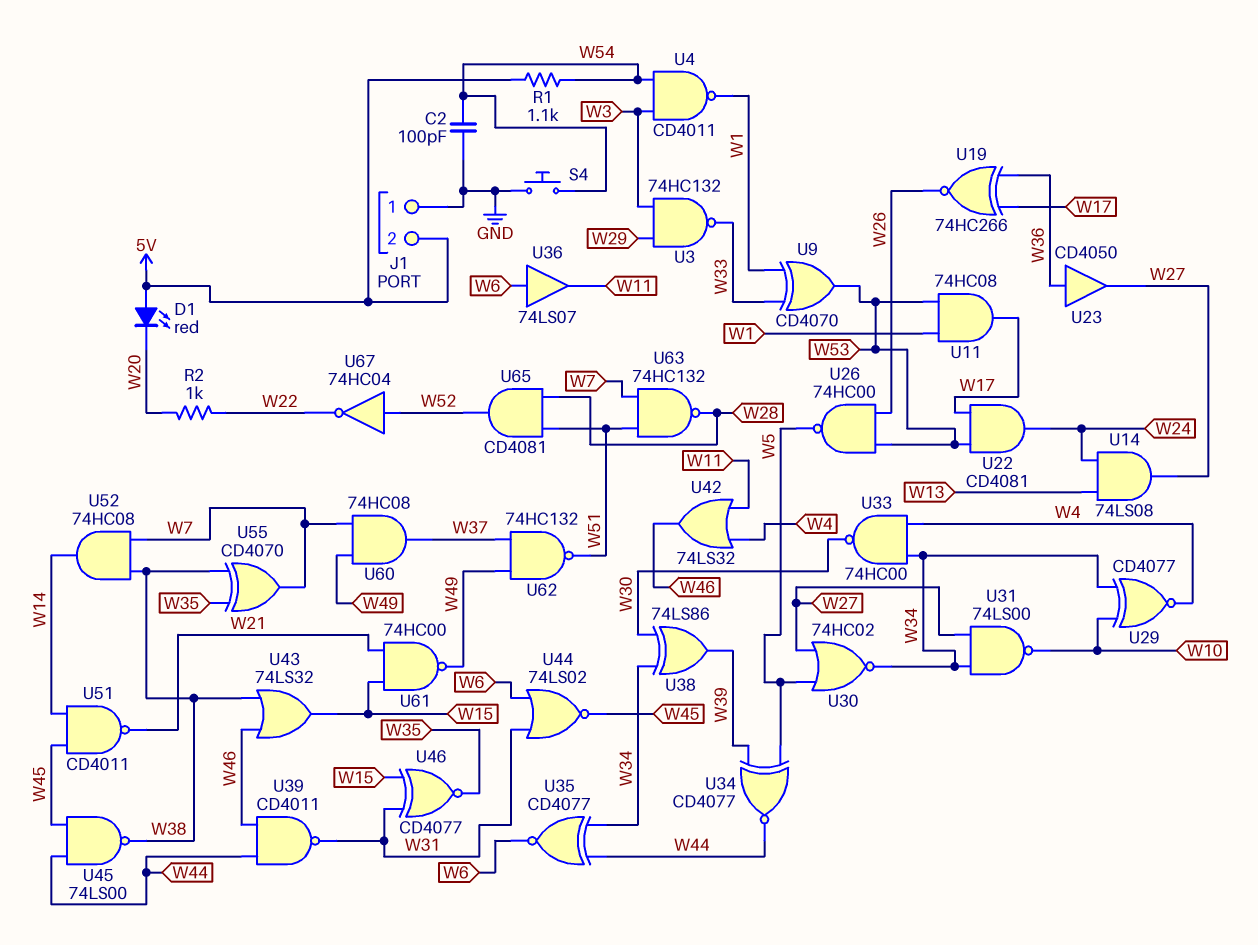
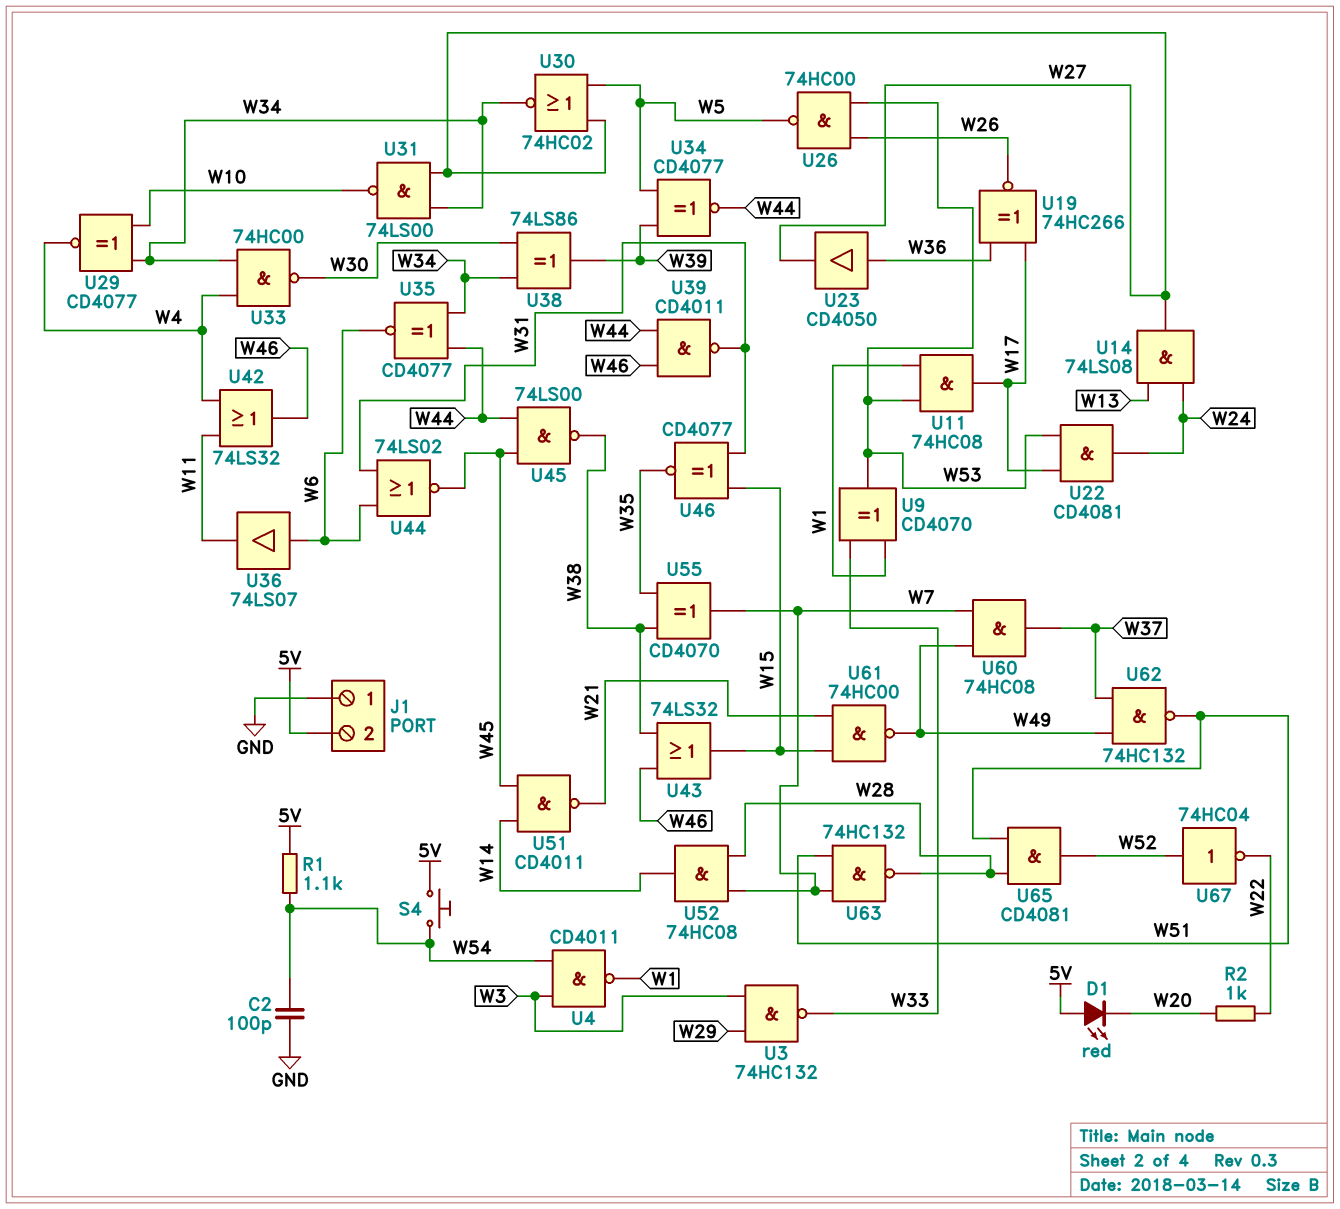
S4: button (GND, W54) -> button (5V, W54)
U52: AND 74HC08 (in W7, in W38, out W14) -> AND 74HC08 (in W7, in W28, out W14)

